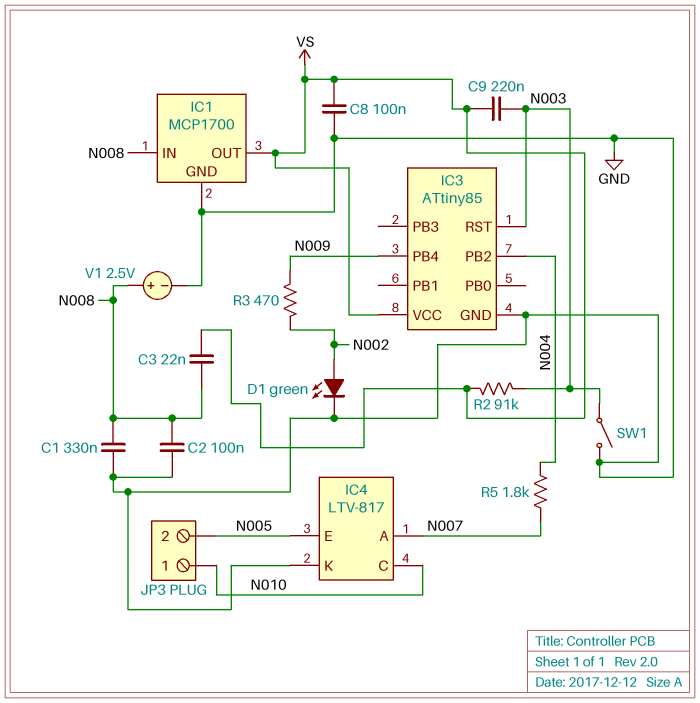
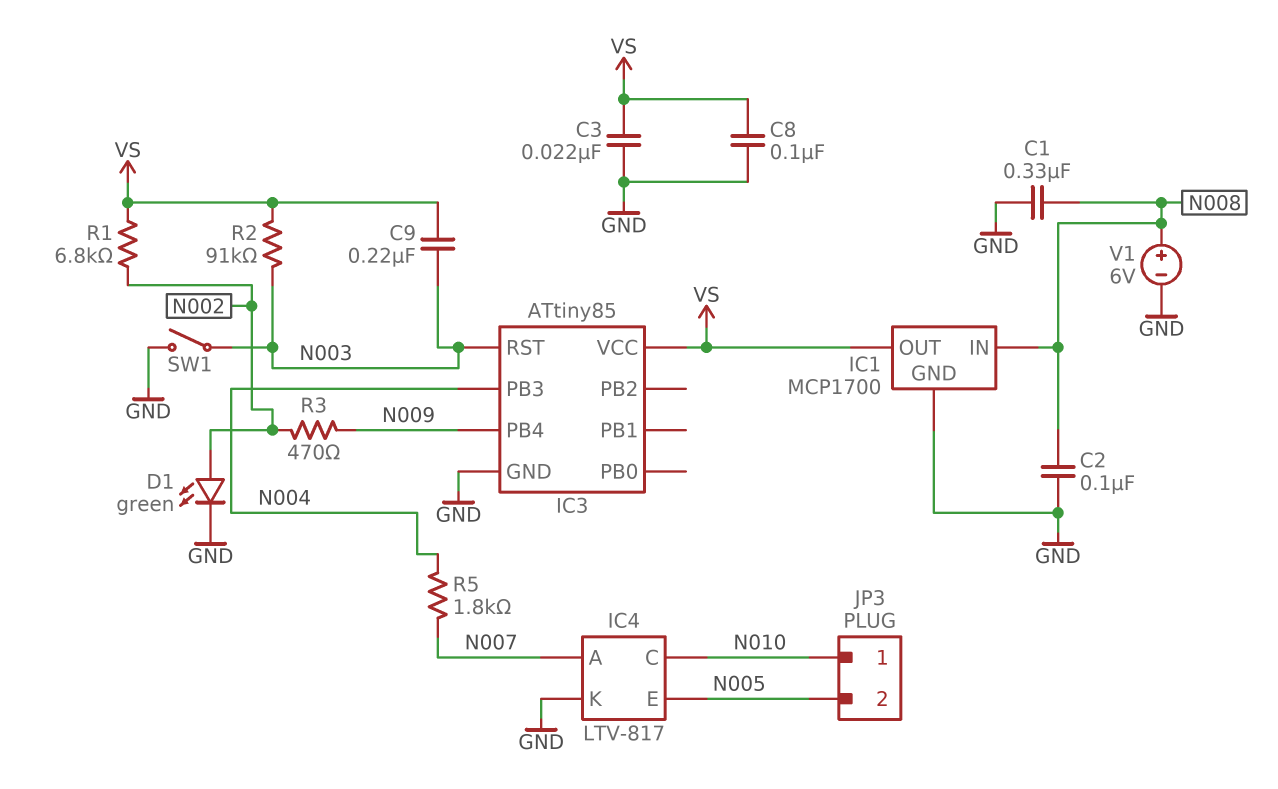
C3: 22nF (N008, VS) -> 22nF (GND, VS)
IC3 pin PB2: N004 -> none
IC3 pin PB3: none -> N004
R1: none -> 6.8k (N002, VS)
V1: 2.5V (plus N008, minus GND) -> 6V (plus N008, minus GND)

